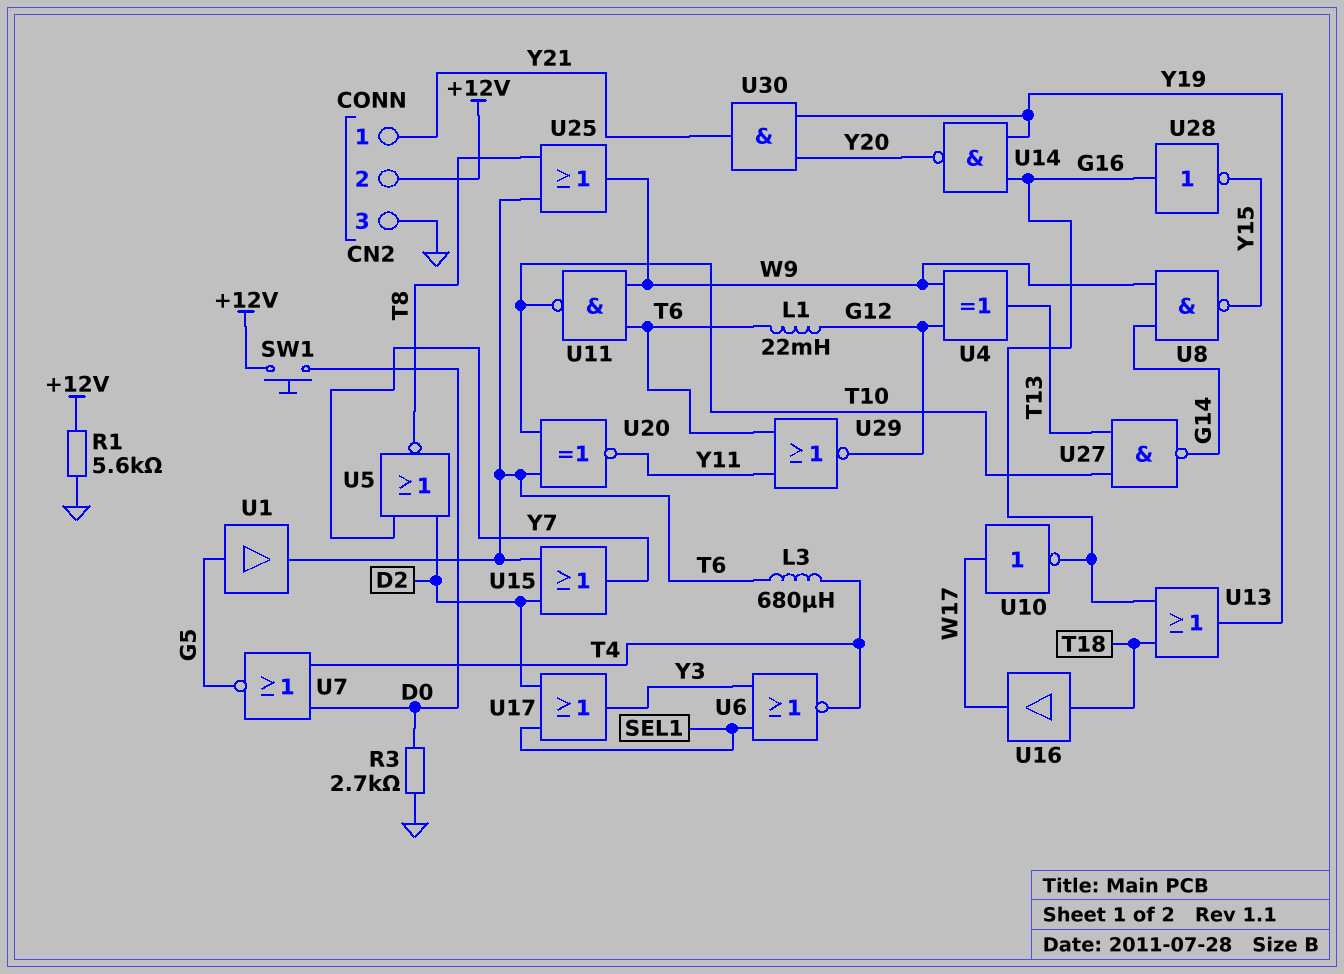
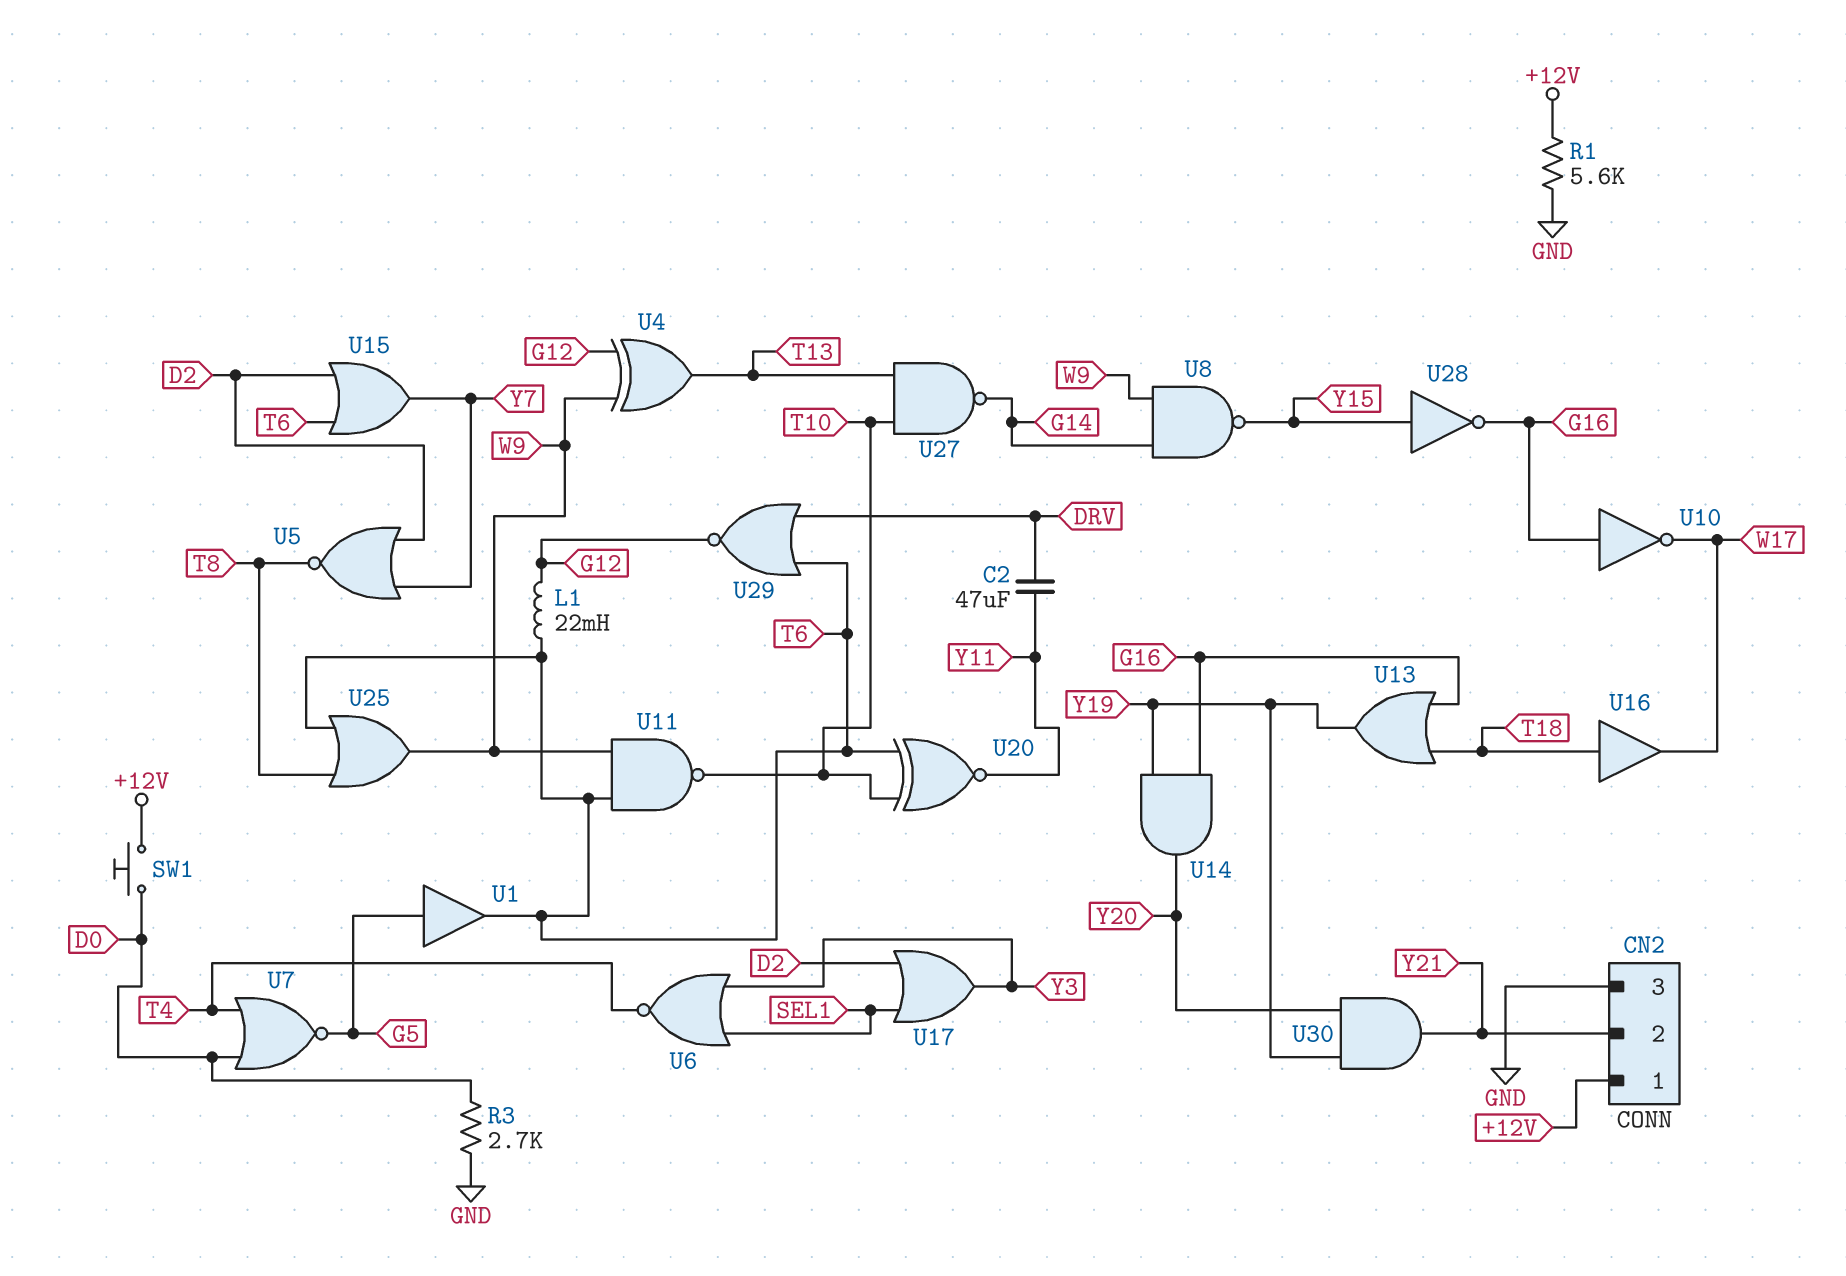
C2: none -> 47uF (DRV, Y11)
CN2 pin 1: Y21 -> +12V
CN2 pin 2: +12V -> Y21
L3: 680uH (T4, T6) -> none
U10: NOT (in W17, out G16) -> NOT (in G16, out W17)
U14: NAND (in G16, in Y19, out Y20) -> AND (in G16, in Y19, out Y20)
U28: NOT (in G16, out Y15) -> NOT (in Y15, out G16)
U29: NOR (in T6, in Y11, out G12) -> NOR (in DRV, in T6, out G12)

